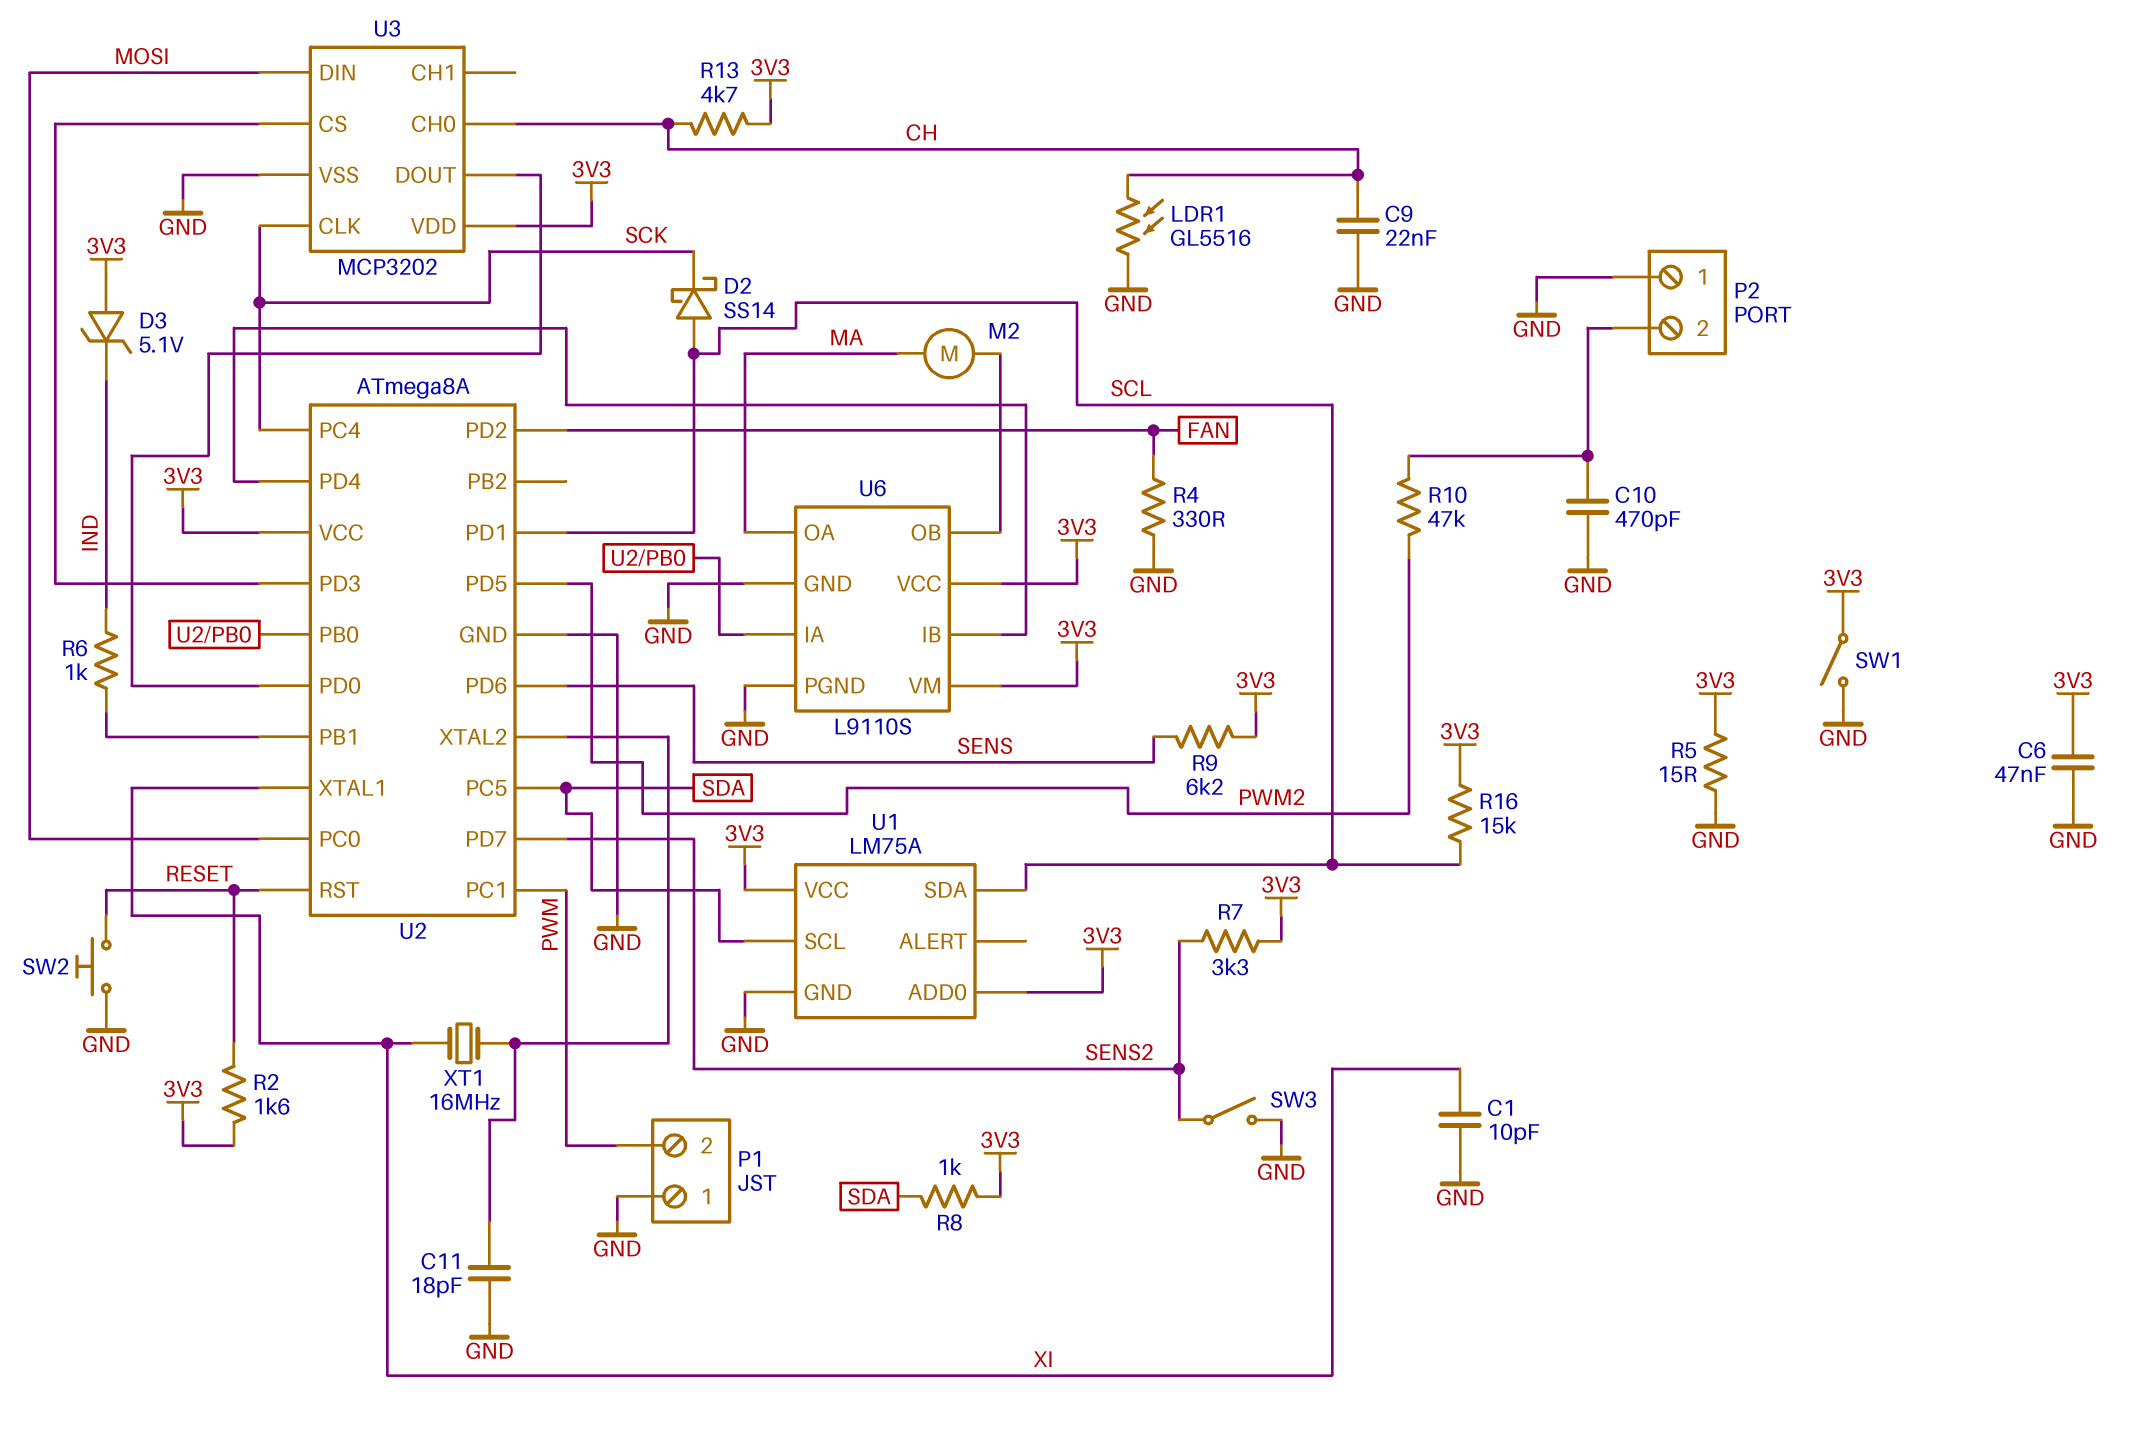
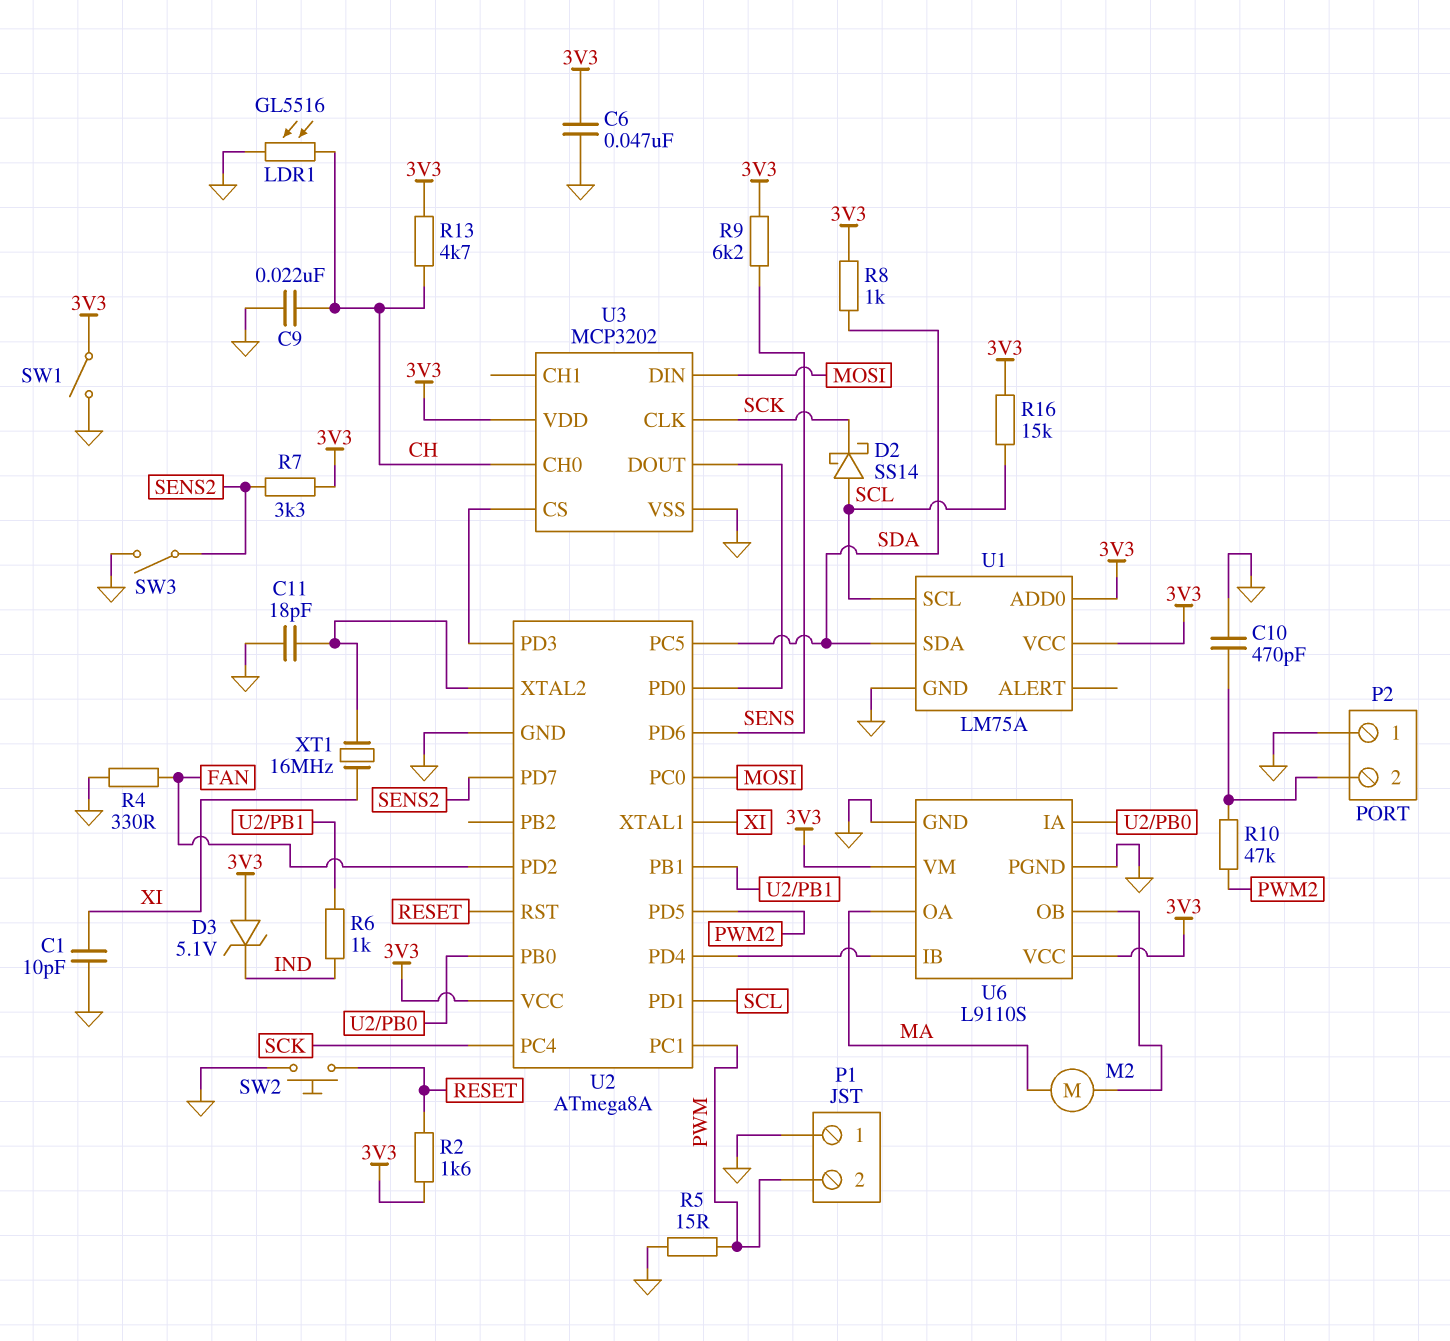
R5: 15 (3V3, GND) -> 15 (GND, PWM)
U1 pin SCL: SDA -> SCL
U1 pin SDA: SCL -> SDA

